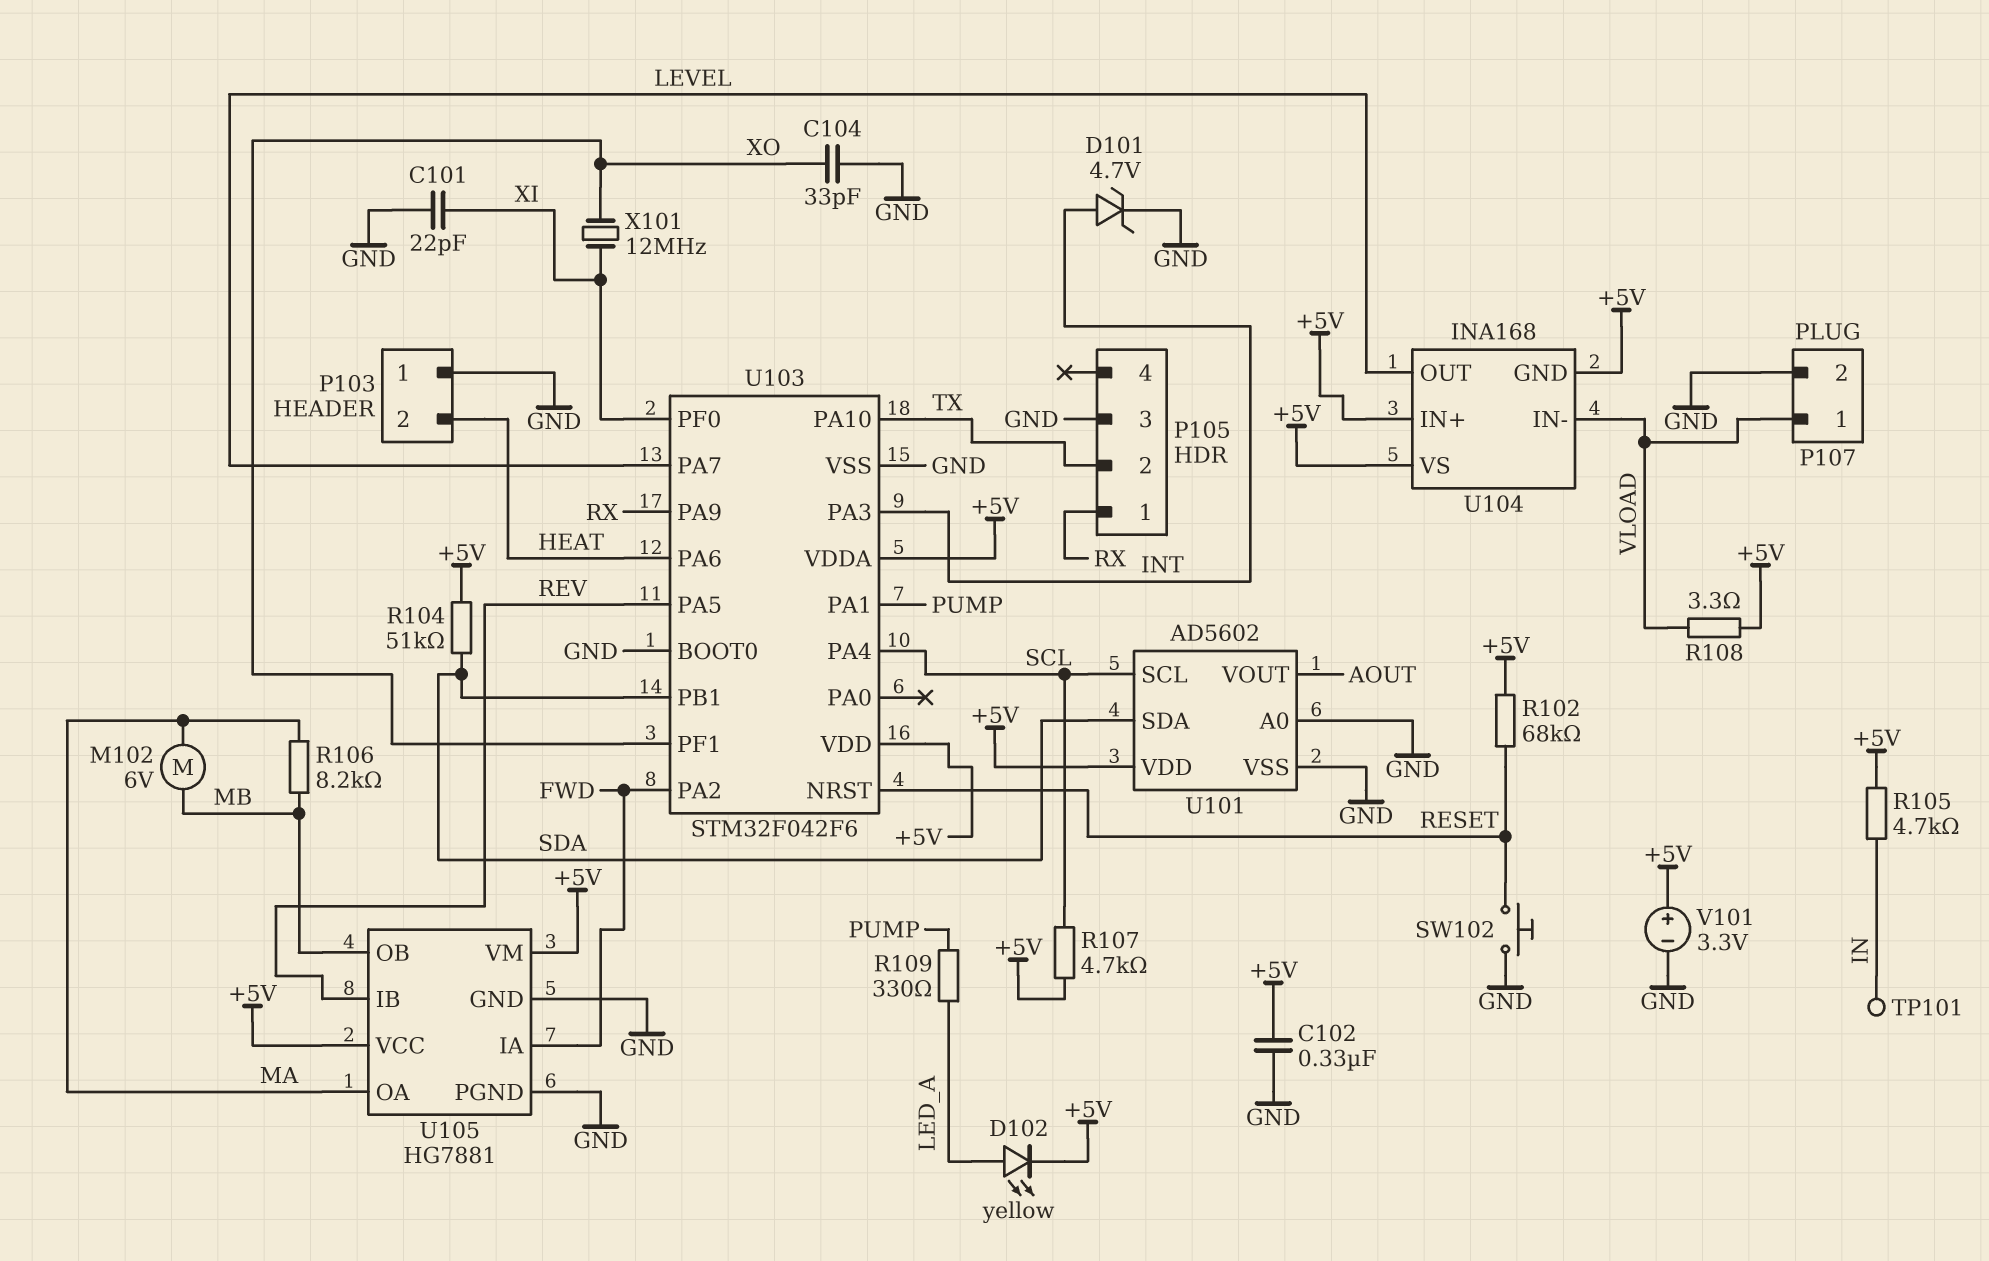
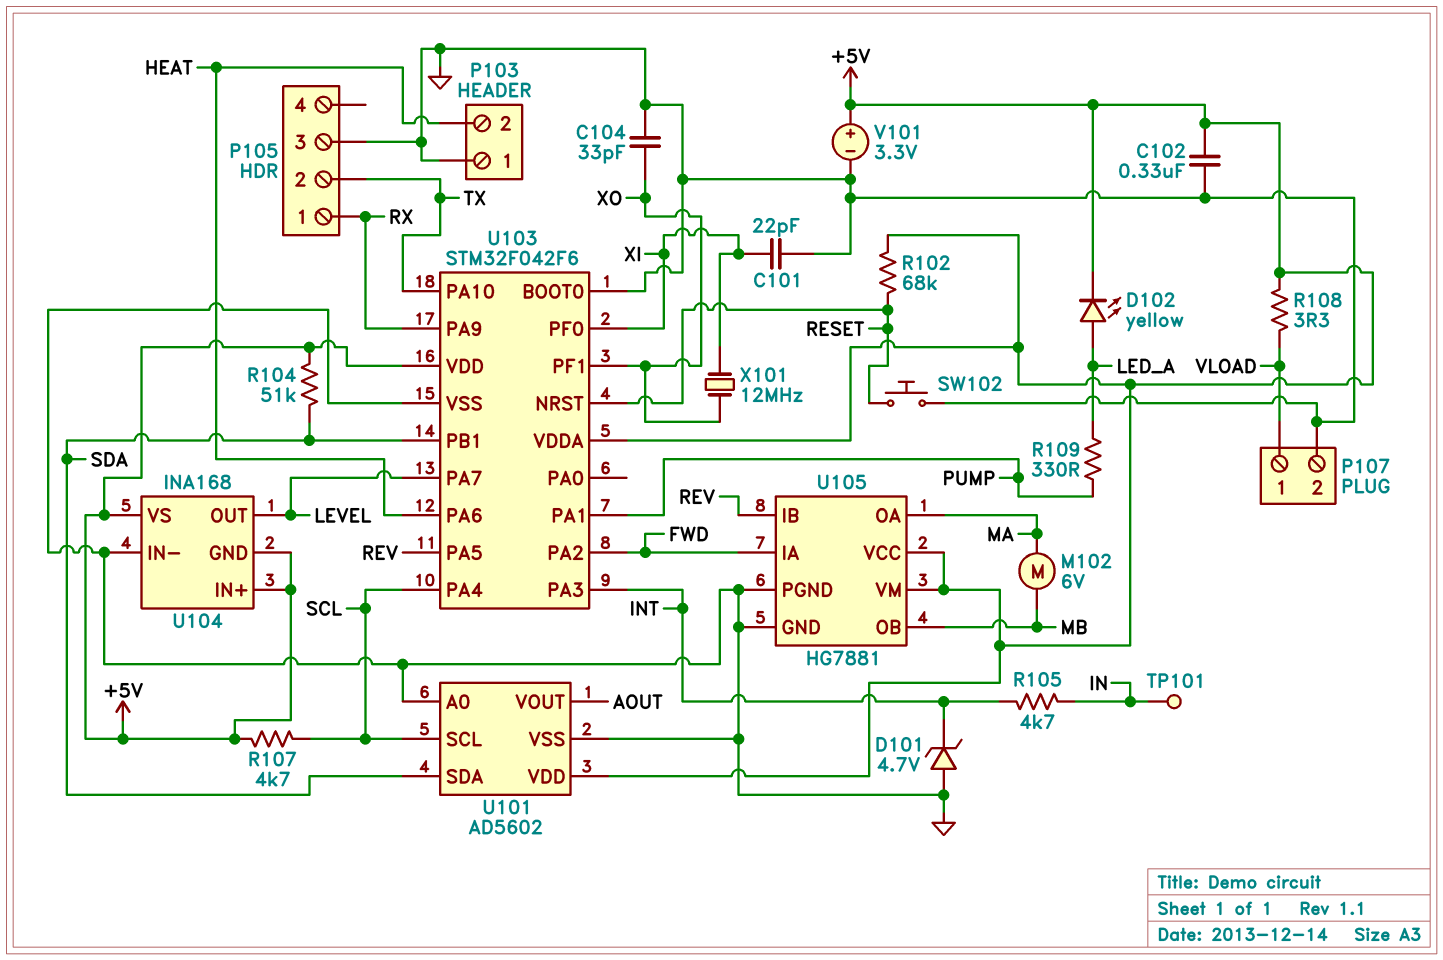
D101: zener 4.7V (A INT, K GND) -> zener 4.7V (A GND, K INT)
R105: 4.7k (+5V, IN) -> 4.7k (IN, INT)
R106: 8.2k (MA, MB) -> none
U104 pin IN-: VLOAD -> GND

